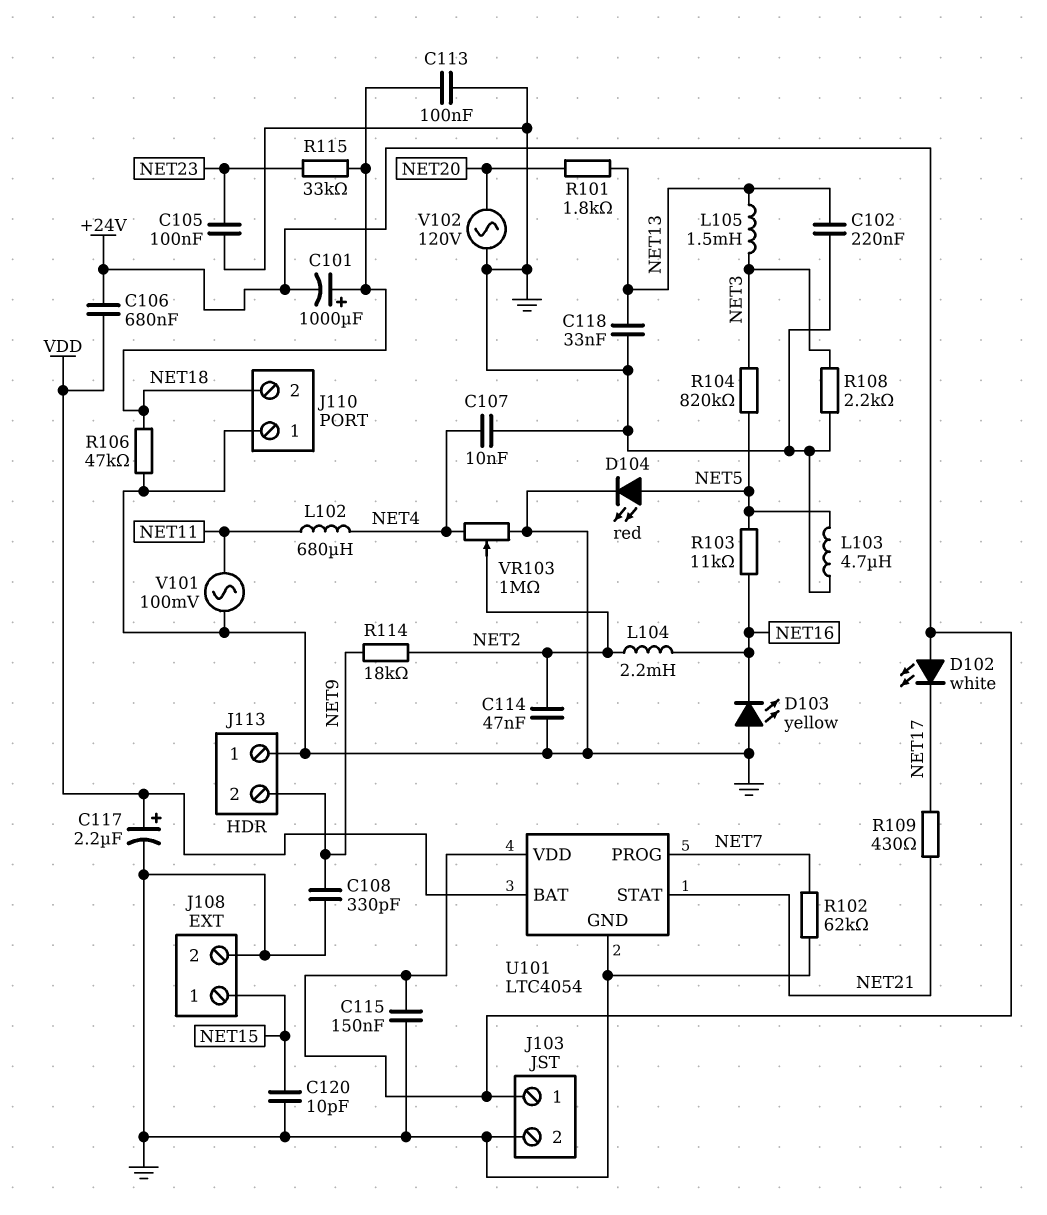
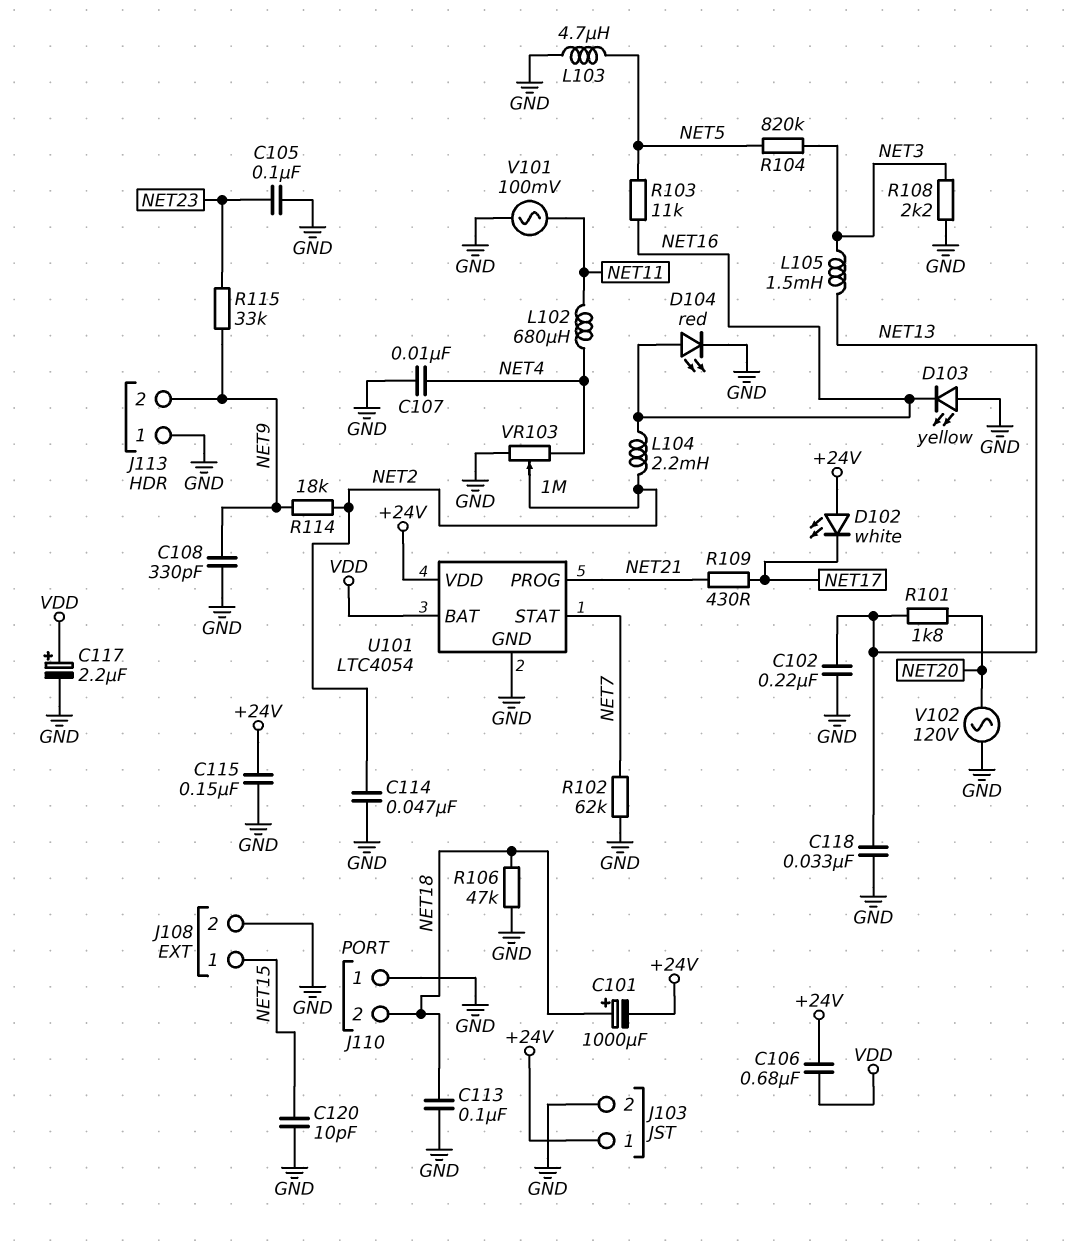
D104: LED red (A NET5, K GND) -> LED red (A NET16, K GND)
R115: 33k (NET18, NET23) -> 33k (NET9, NET23)
U101 pin PROG: NET7 -> NET21
U101 pin STAT: NET21 -> NET7

